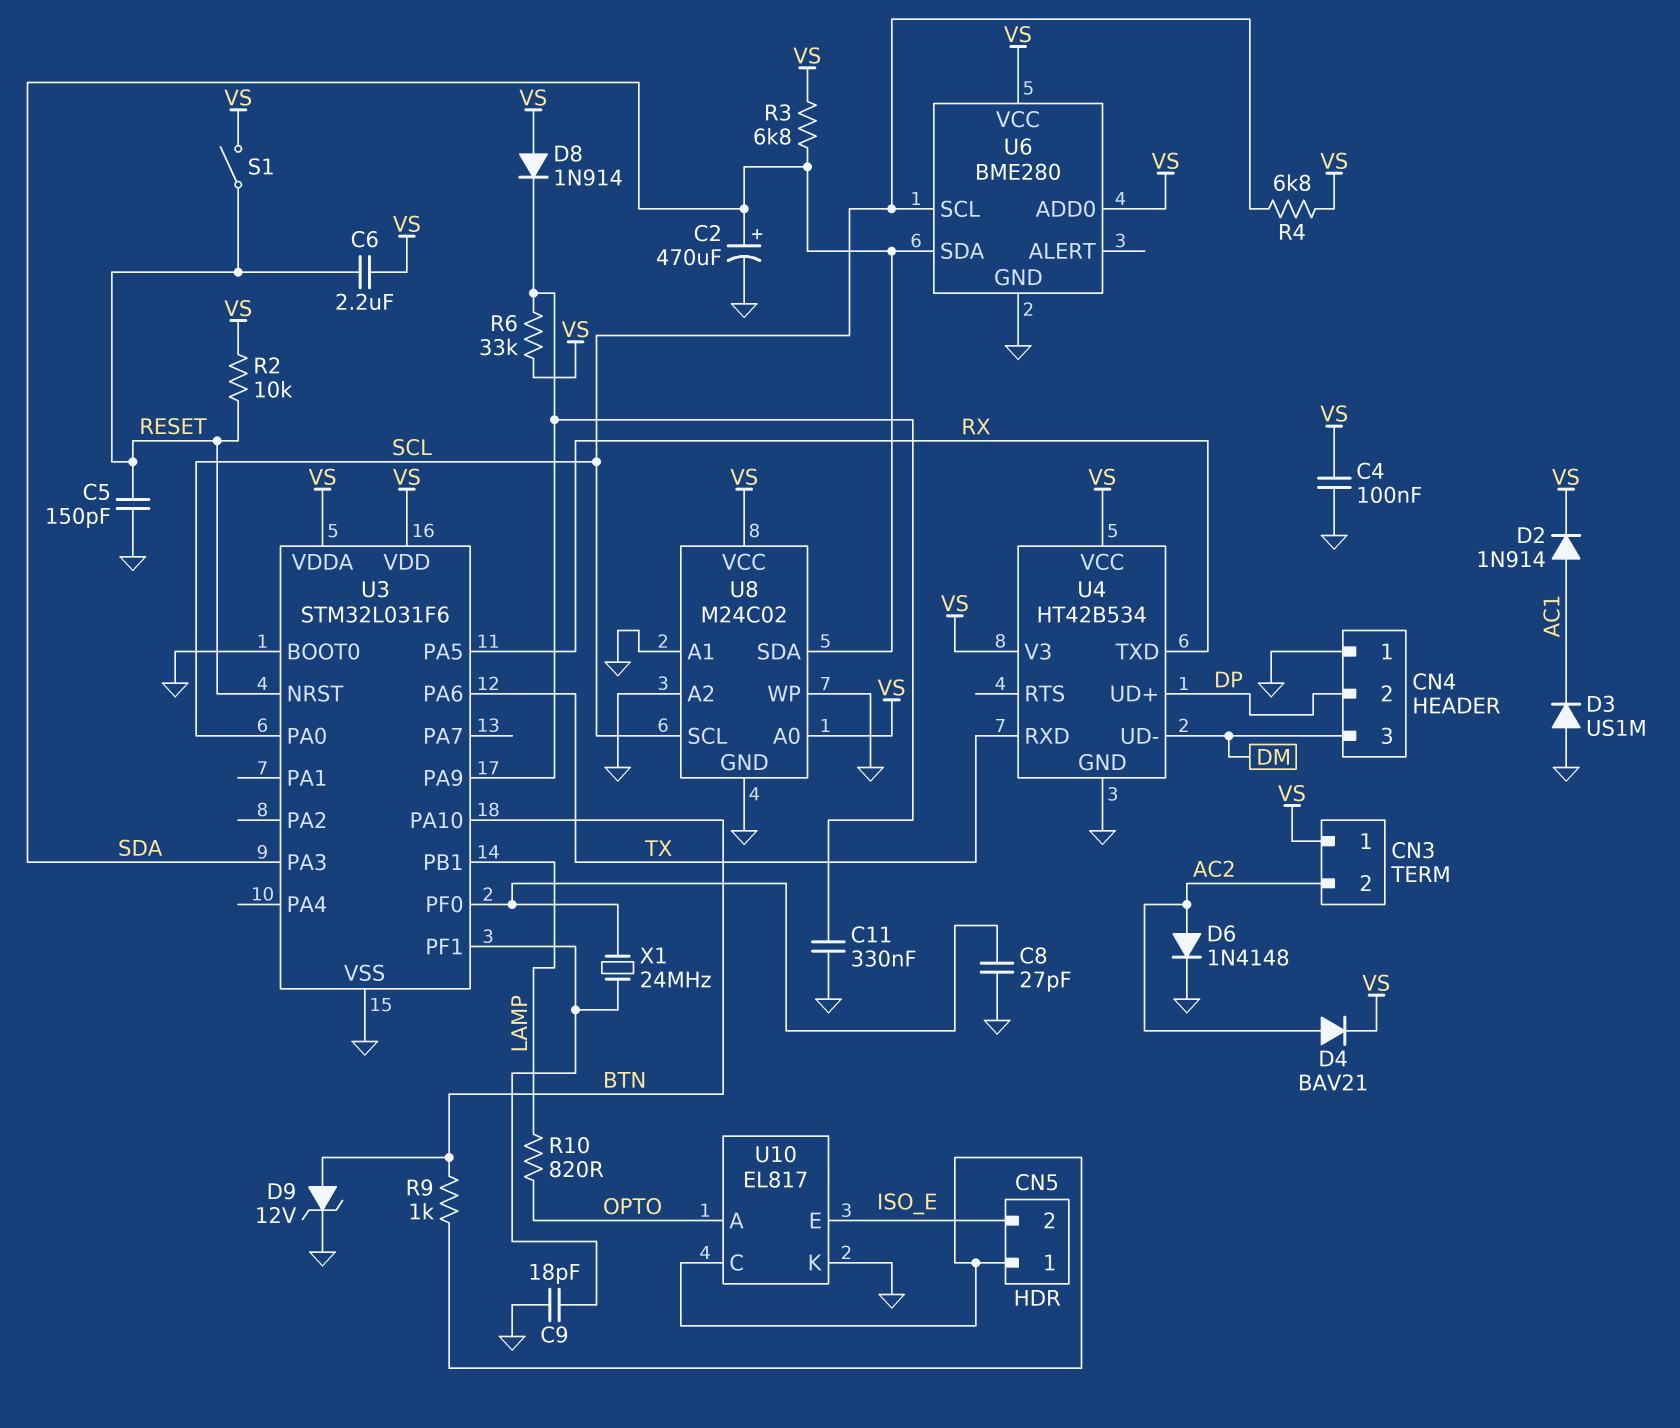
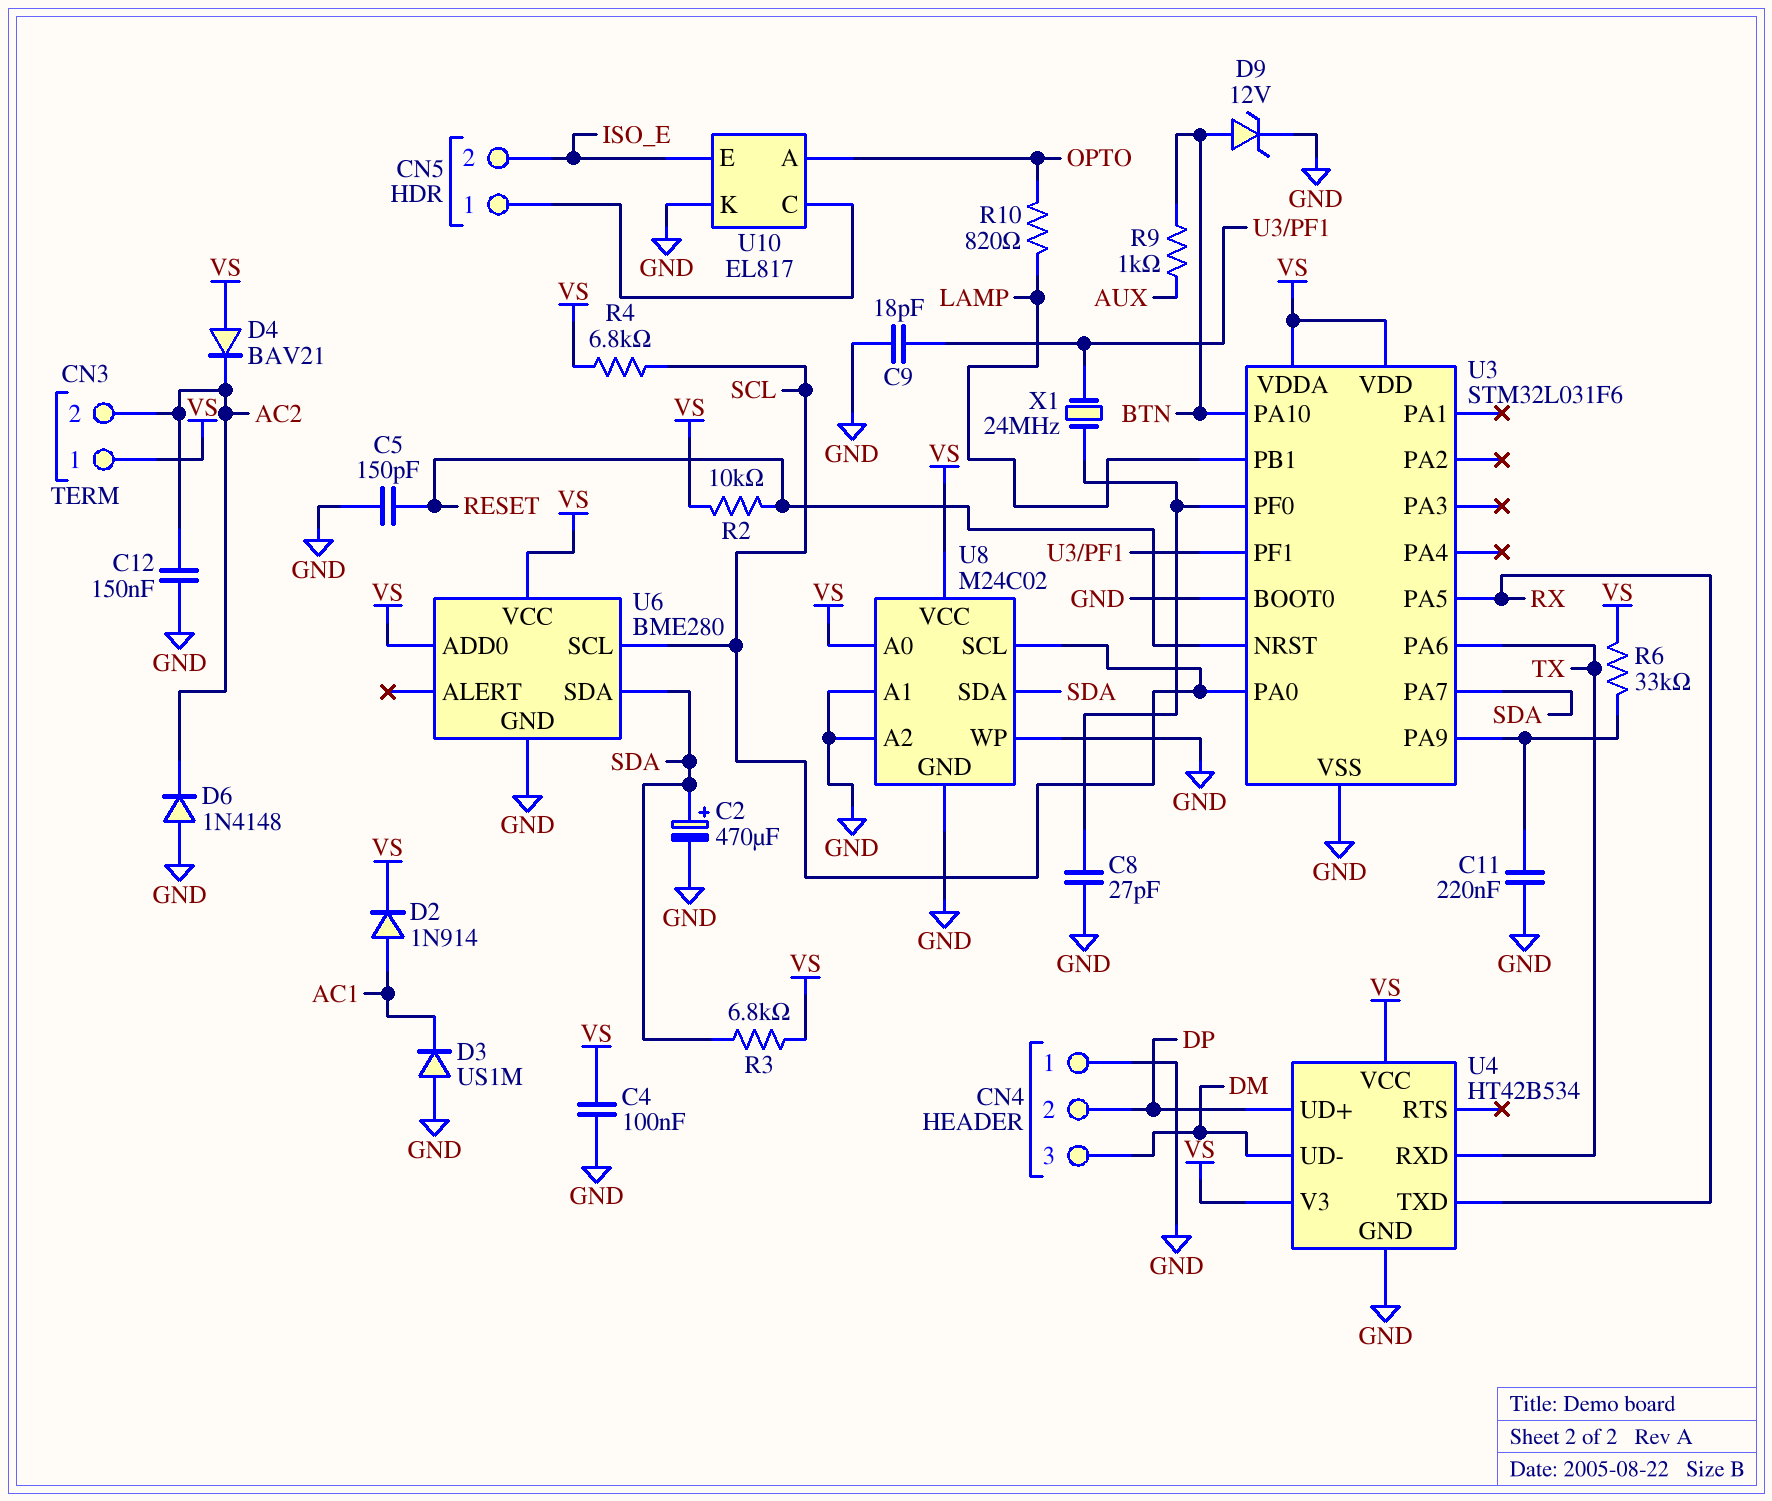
C6: 2.2uF (RESET, VS) -> none
C11: 330nF (GND, U3/PA9) -> 220nF (GND, U3/PA9)
C12: none -> 150nF (AC2, GND)
D4: diode BAV21 (A AC2, K VS) -> diode BAV21 (A VS, K AC2)
D6: diode 1N4148 (A AC2, K GND) -> diode 1N4148 (A GND, K AC2)
D8: diode 1N914 (A VS, K U3/PA9) -> none
R9: 1k (BTN, CN5/1) -> 1k (AUX, BTN)
S1: switch (RESET, VS) -> none
U3 pin PA3: SDA -> none
U3 pin PA7: none -> SDA

